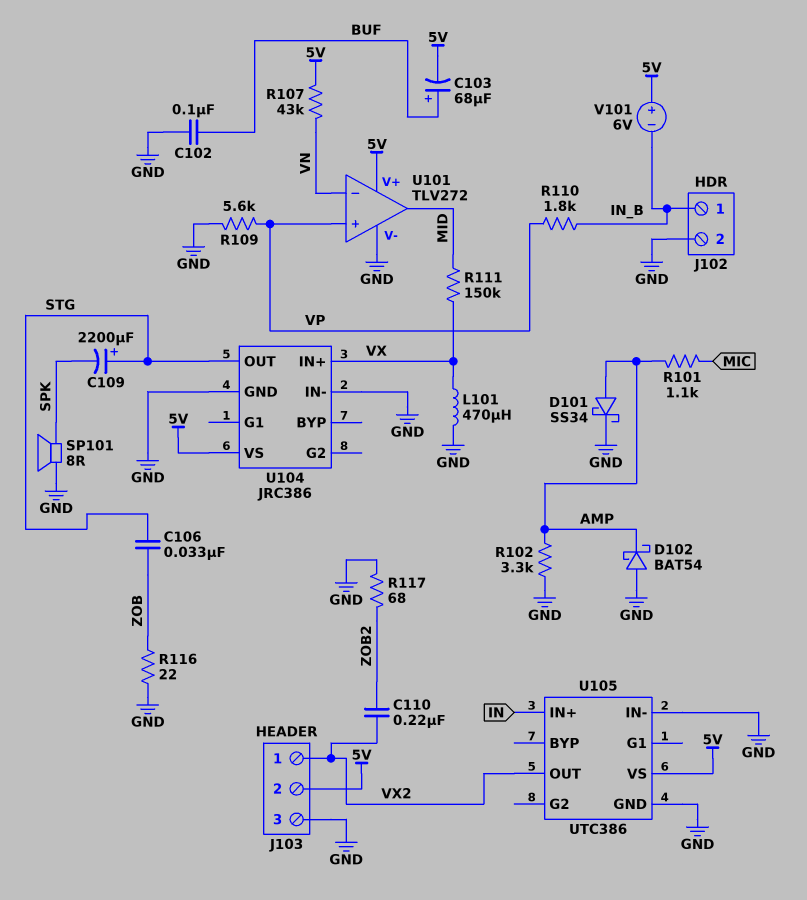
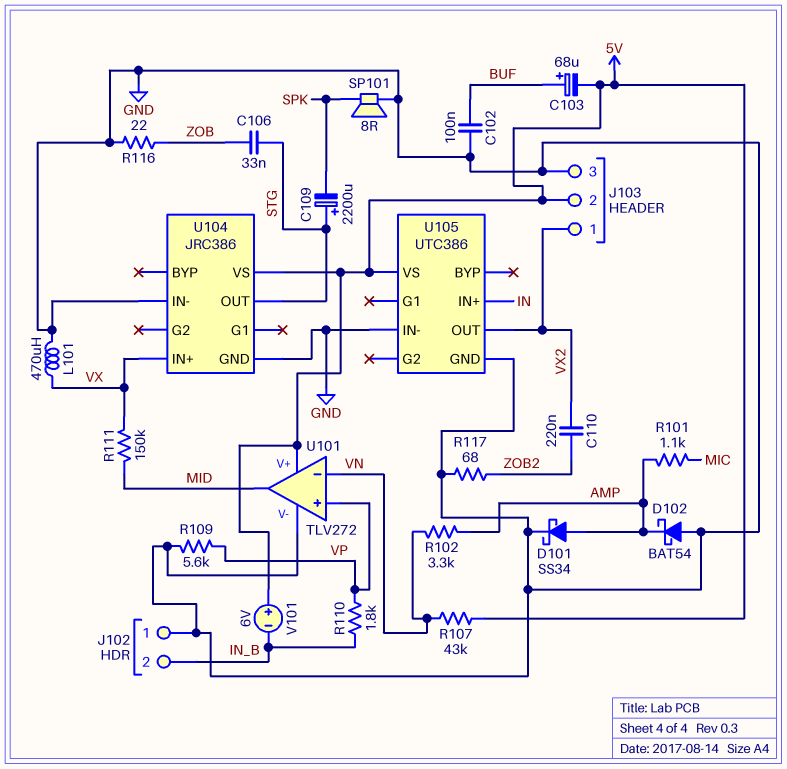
J102 pin 1: IN_B -> GND
J102 pin 2: GND -> IN_B
R102: 3.3k (AMP, GND) -> 3.3k (AMP, VN)

